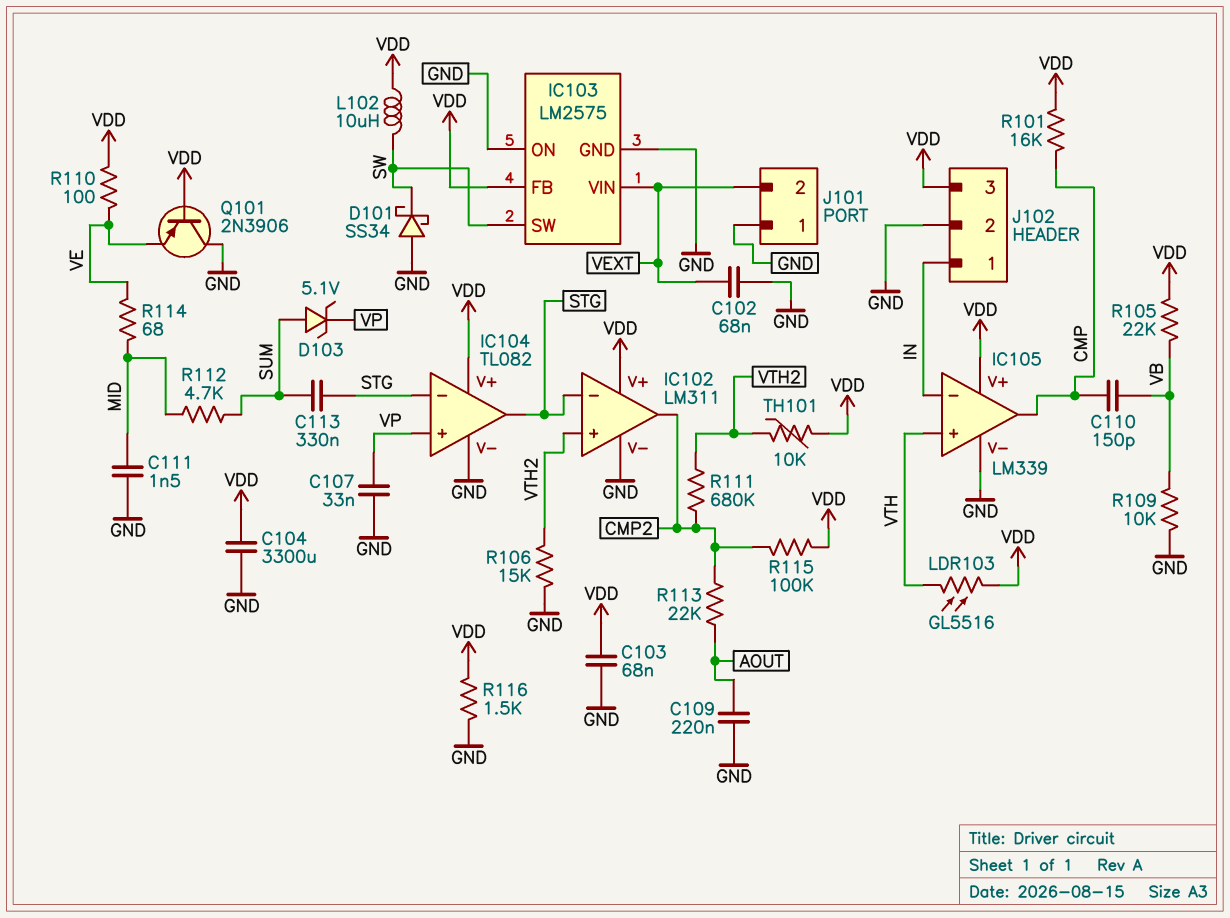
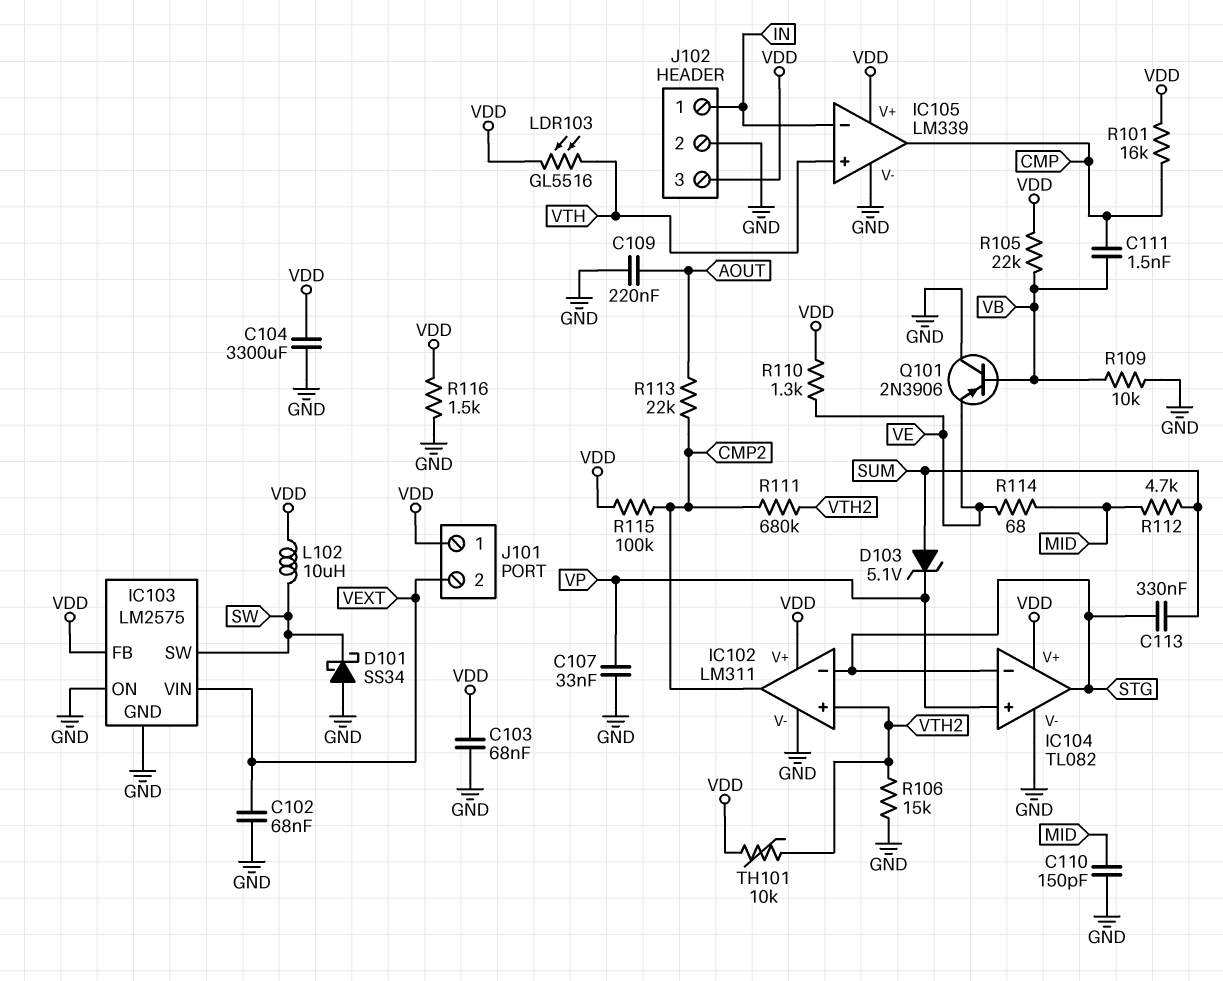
C110: 150pF (CMP, VB) -> 150pF (GND, MID)
C111: 1.5nF (GND, MID) -> 1.5nF (CMP, VB)
J101 pin 1: GND -> VDD
Q101: PNP 2N3906 (B VDD, C GND, E VE) -> PNP 2N3906 (B VB, C GND, E VE)
R110: 100 (VDD, VE) -> 1.3k (VDD, VE)

